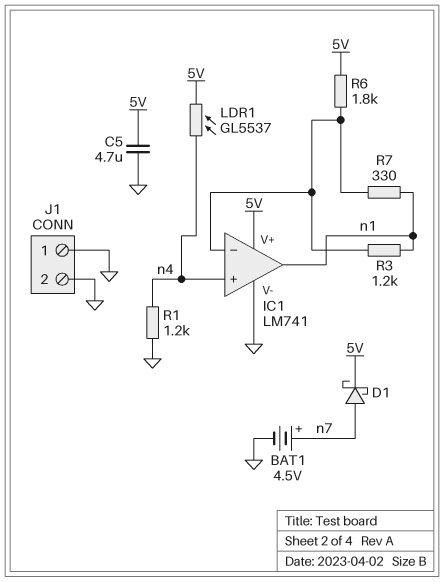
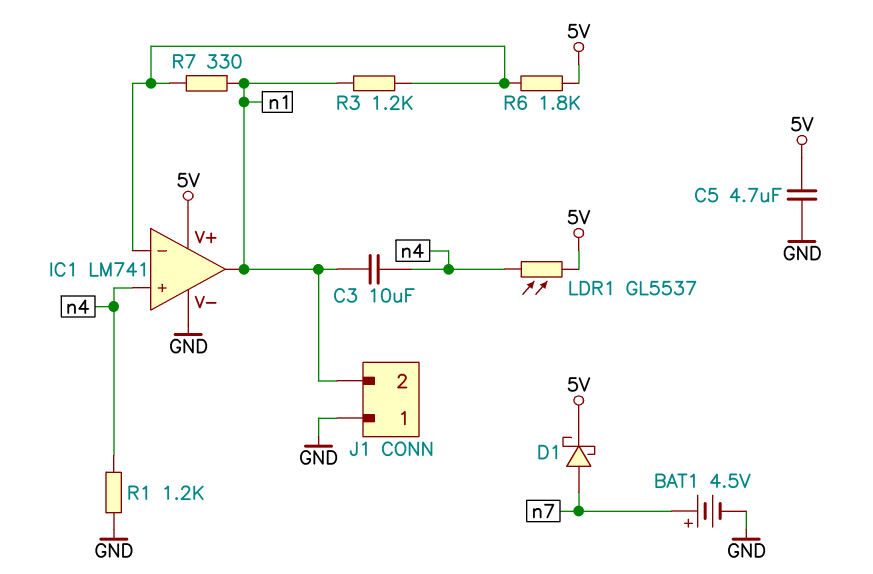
C3: none -> 10uF (n1, n4)
J1 pin 2: GND -> n1

